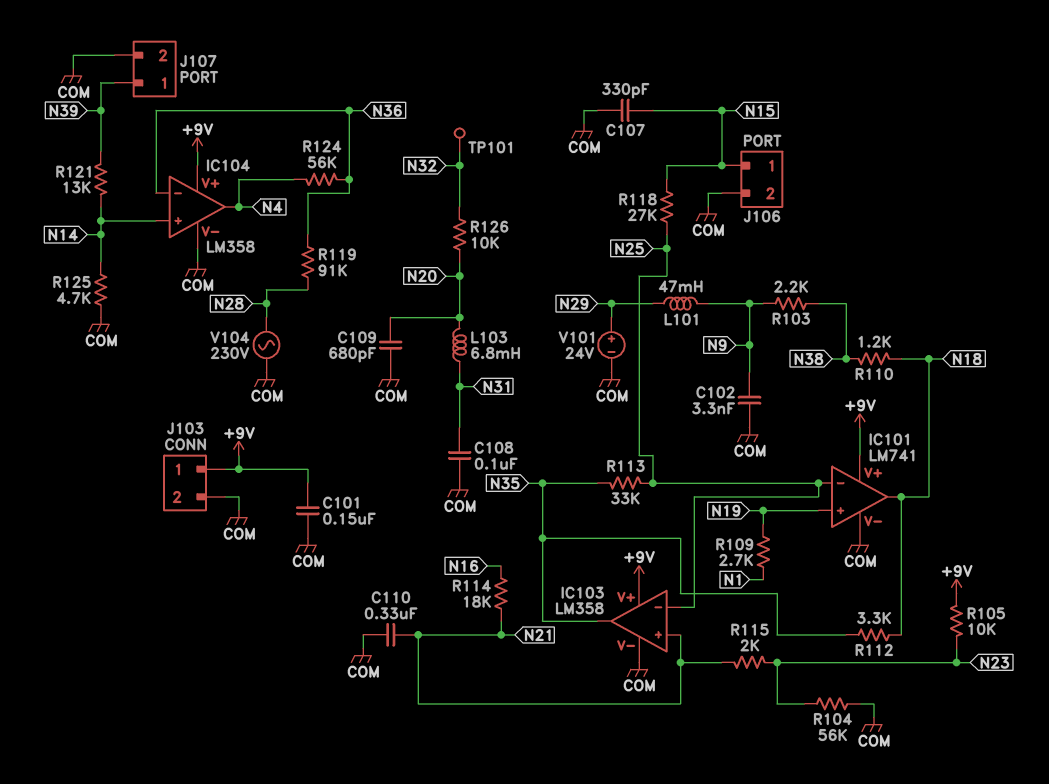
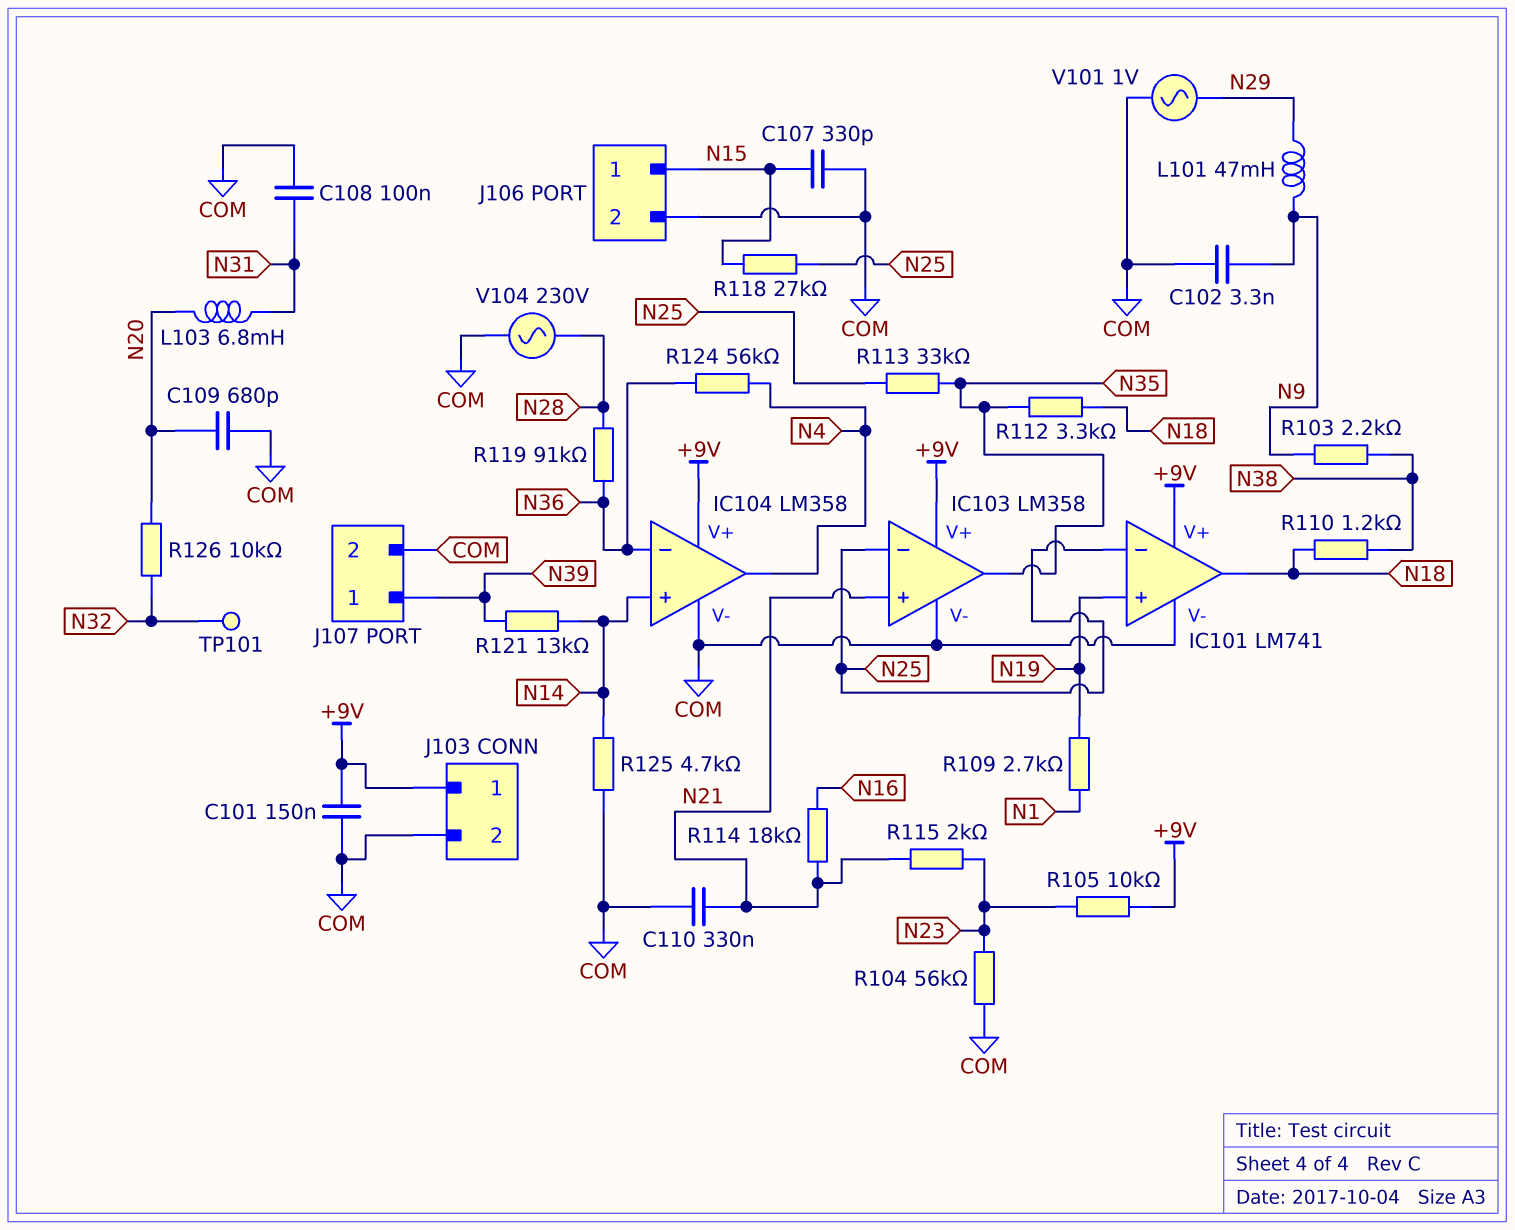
V101: 24V (plus N29, minus COM) -> AC 1V (COM, N29)

